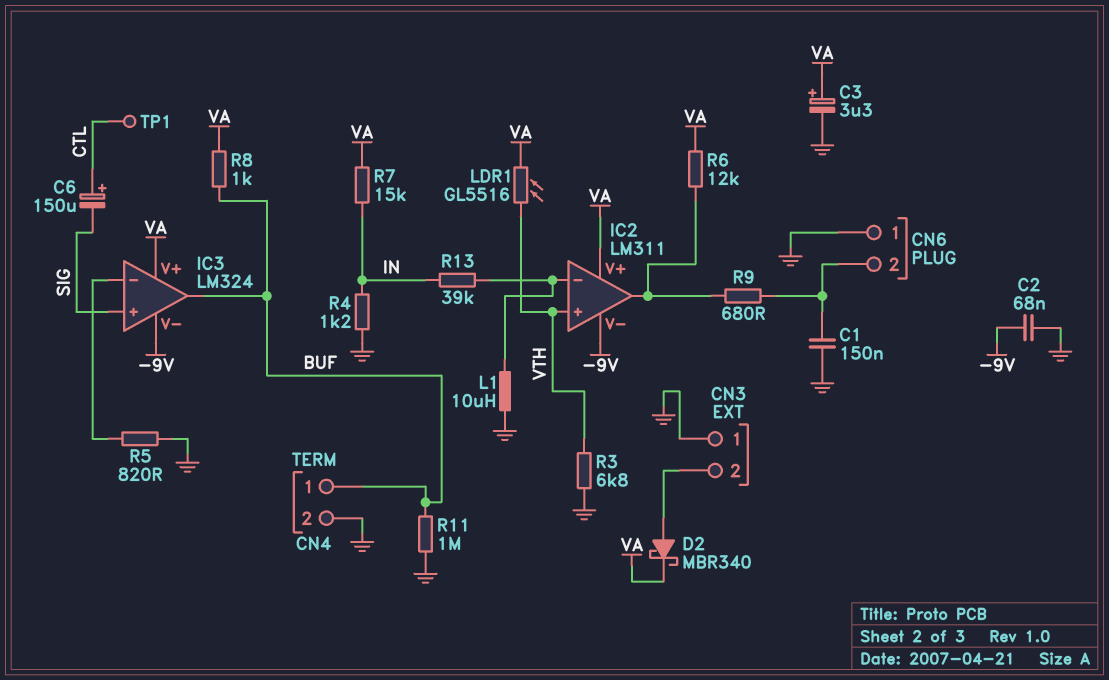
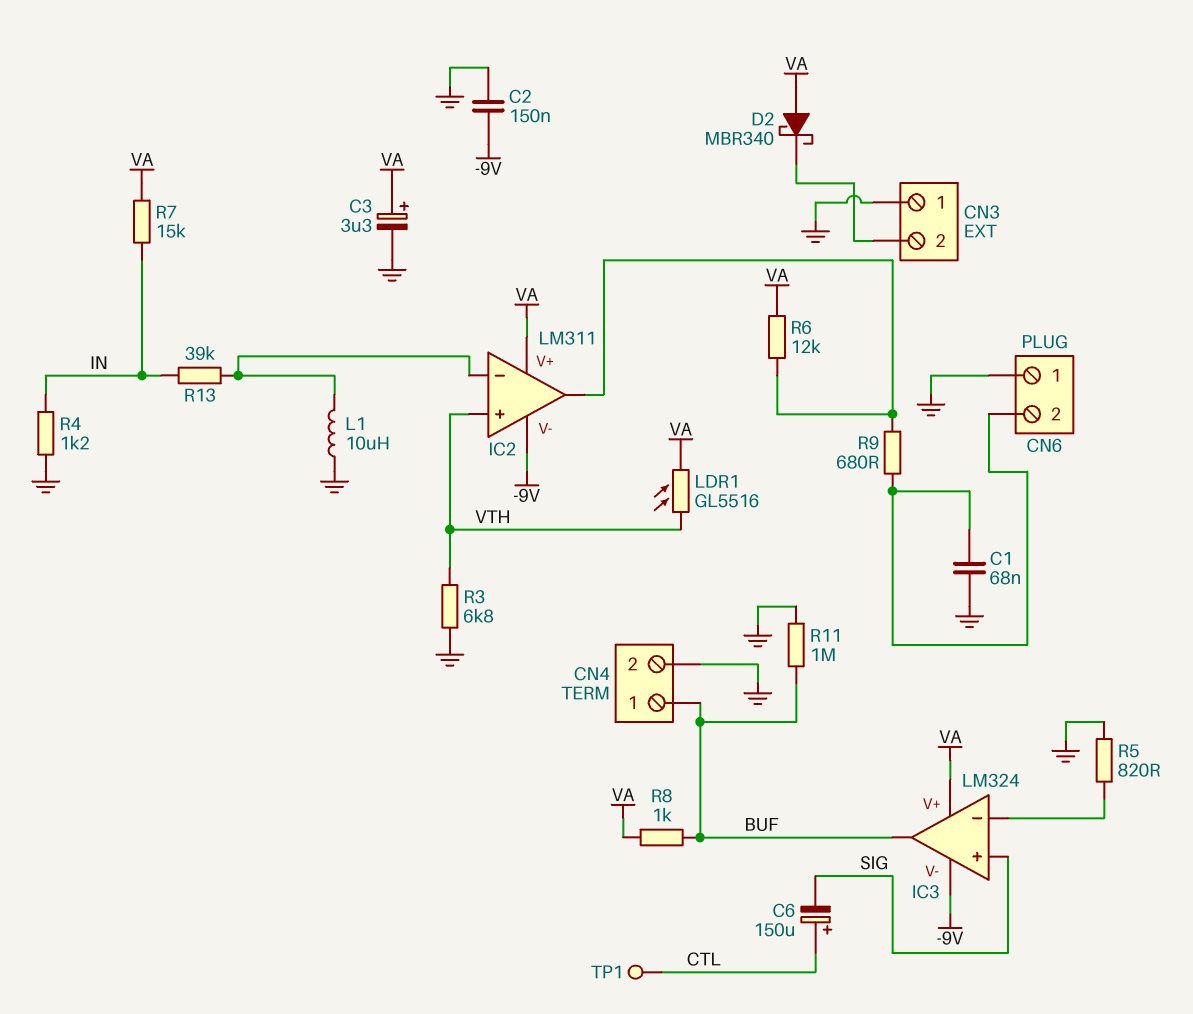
C1: 150nF (CN6/2, GND) -> 68nF (CN6/2, GND)
C2: 68nF (-9V, GND) -> 150nF (-9V, GND)
D2: schottky MBR340 (A CN3/2, K VA) -> schottky MBR340 (A VA, K CN3/2)

